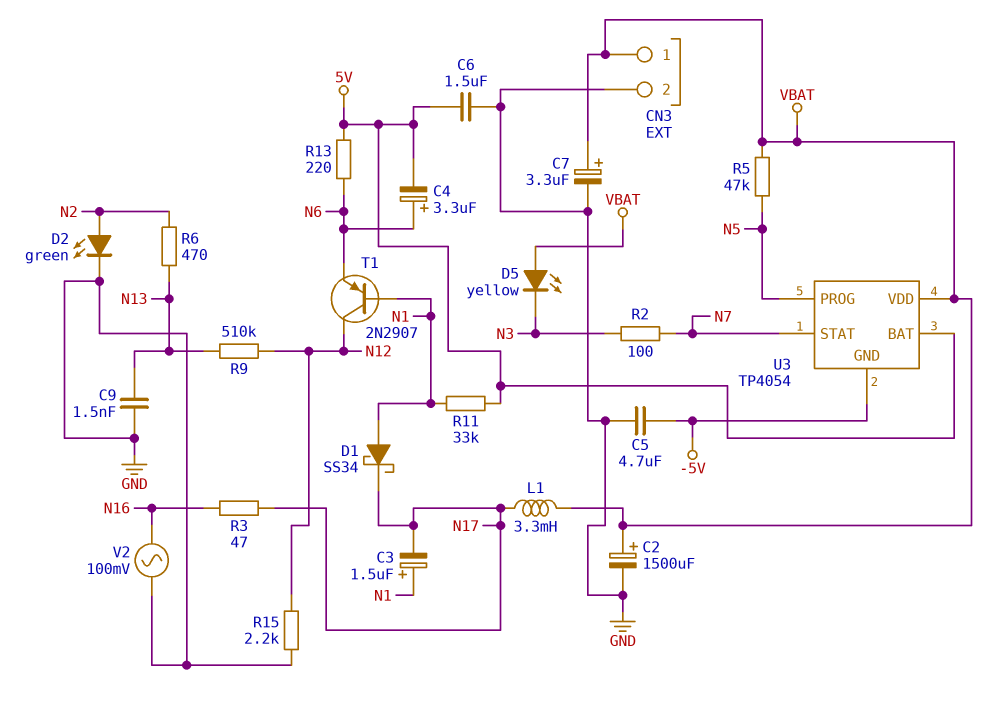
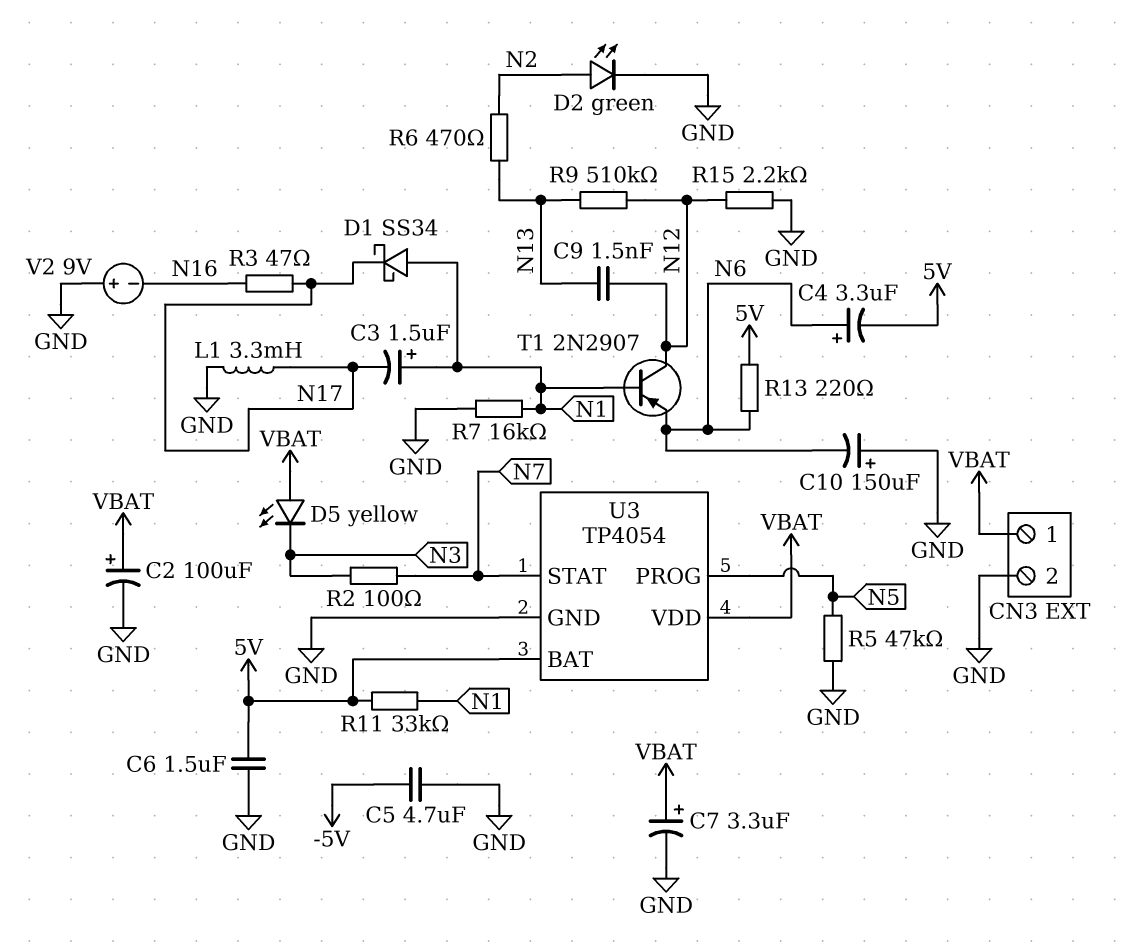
C2: 1500uF (plus VBAT, minus GND) -> 100uF (plus VBAT, minus GND)
C9: 1.5nF (GND, N13) -> 1.5nF (N12, N13)
C10: none -> 150uF (plus GND, minus N6)
L1: 3.3mH (N17, VBAT) -> 3.3mH (GND, N17)
R5: 47k (N5, VBAT) -> 47k (GND, N5)
R7: none -> 16k (GND, N1)
U3 pin GND: -5V -> GND
V2: AC 100mV (GND, N16) -> 9V (plus GND, minus N16)

